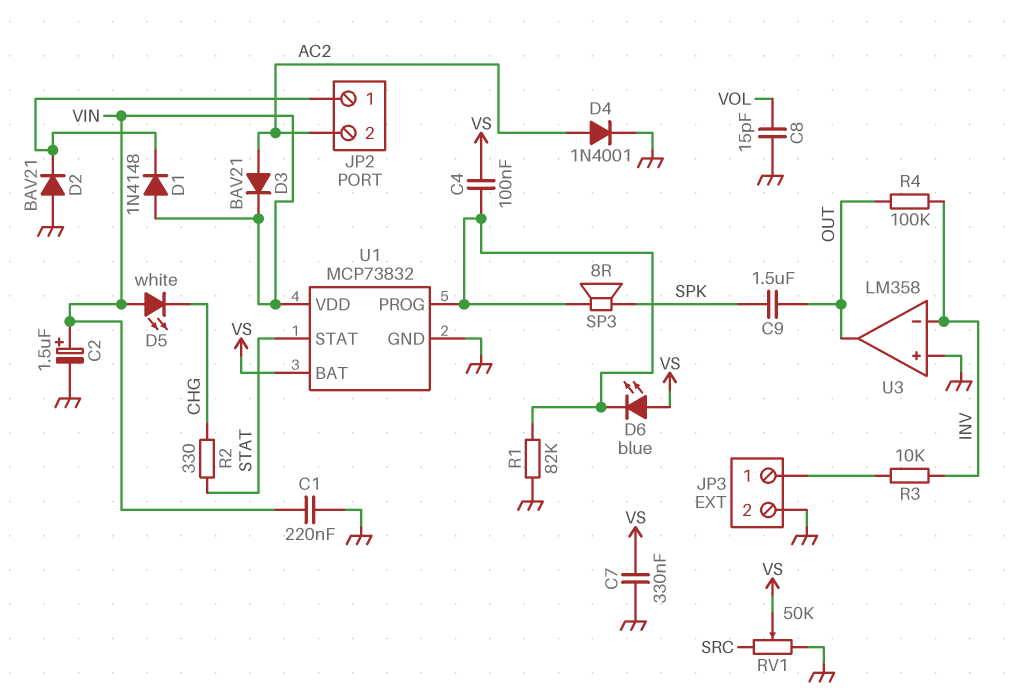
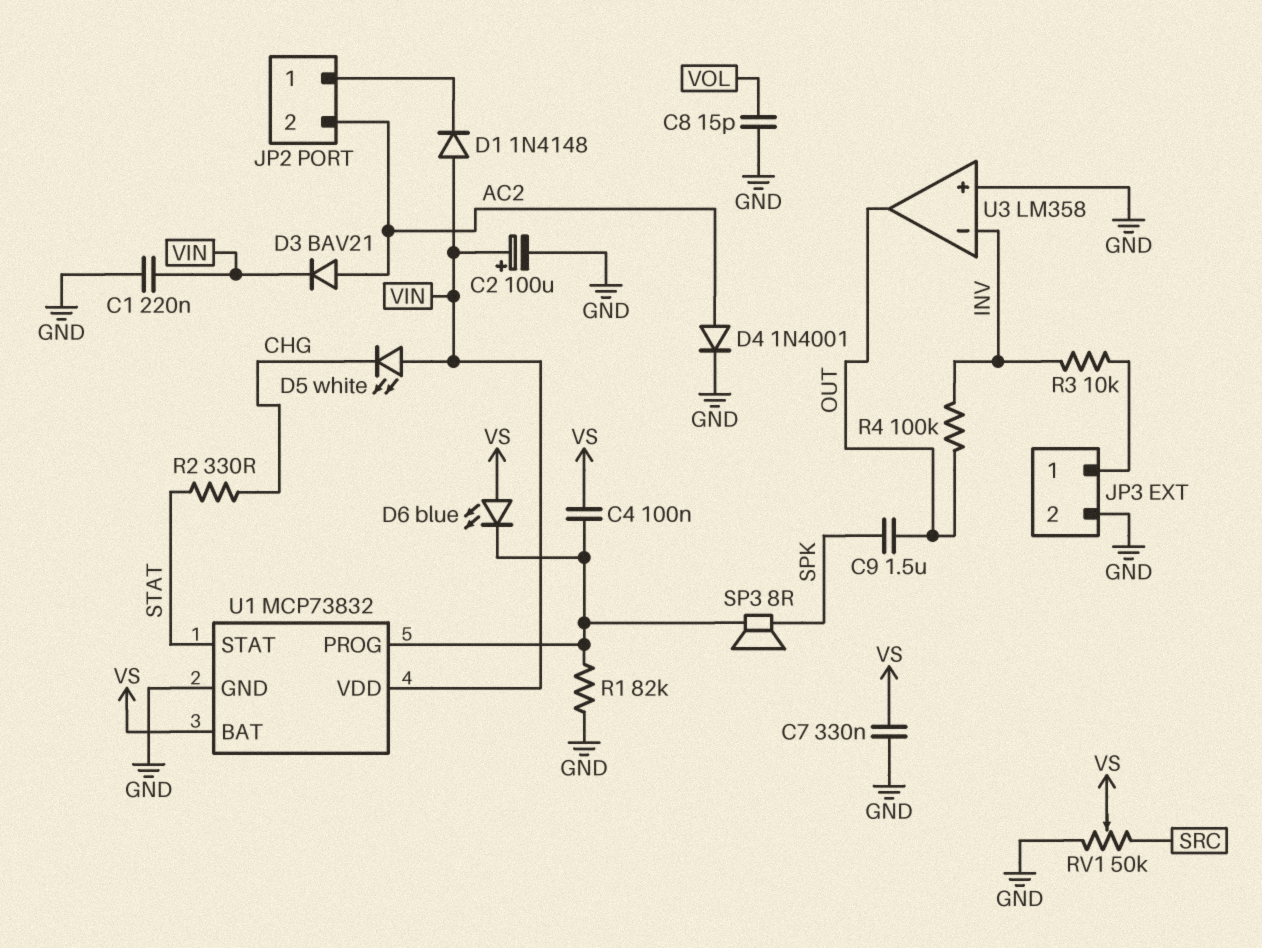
C2: 1.5uF (plus VIN, minus GND) -> 100uF (plus VIN, minus GND)
D2: diode BAV21 (A GND, K JP2/1) -> none

